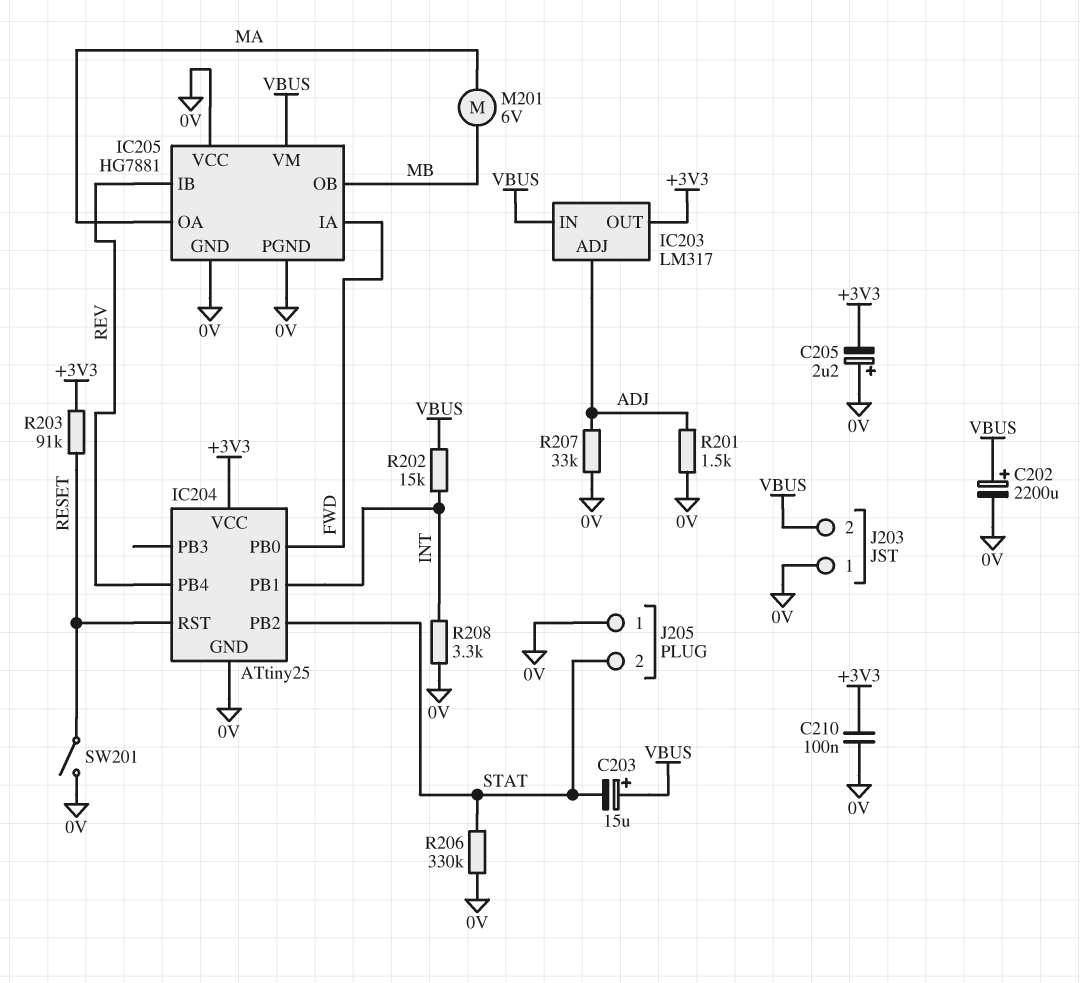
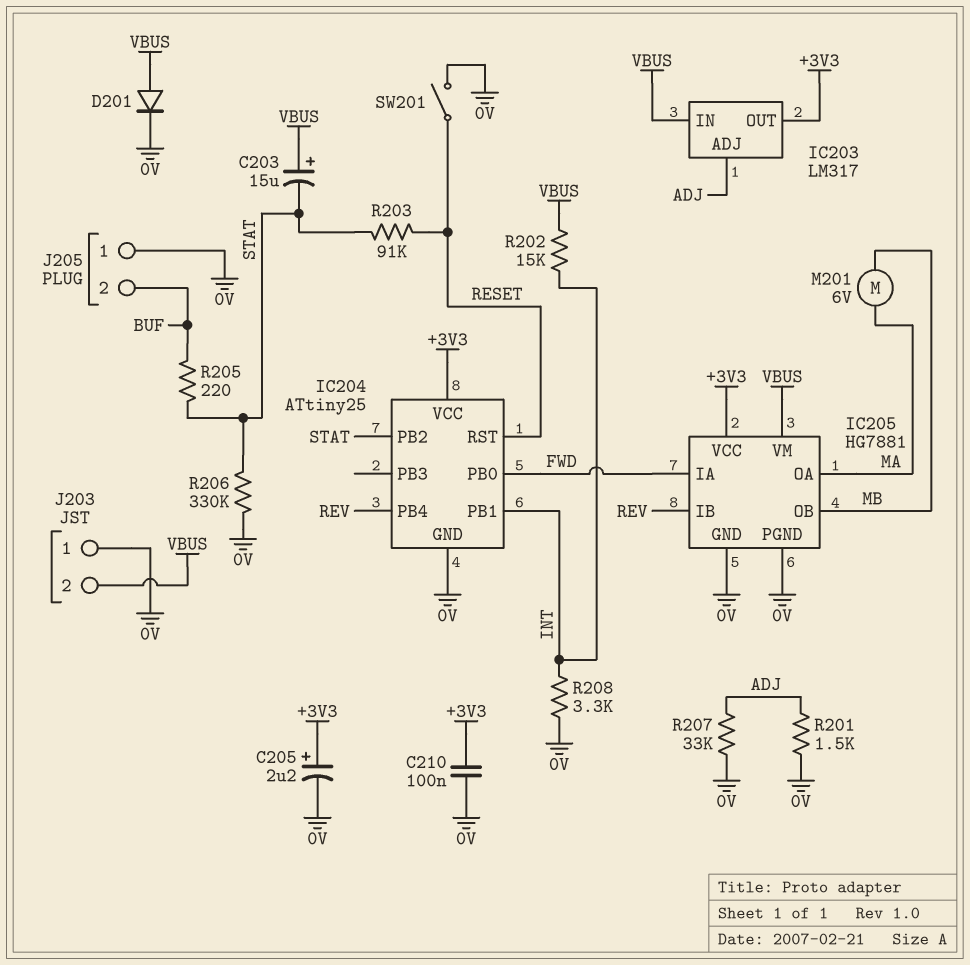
C202: 2200uF (plus VBUS, minus 0V) -> none
C205: 2.2uF (plus 0V, minus +3V3) -> 2.2uF (plus +3V3, minus 0V)
D201: none -> diode (A VBUS, K 0V)
IC205 pin VCC: 0V -> +3V3
J205 pin 2: STAT -> BUF
R203: 91k (+3V3, RESET) -> 91k (RESET, STAT)
R205: none -> 220 (BUF, STAT)

